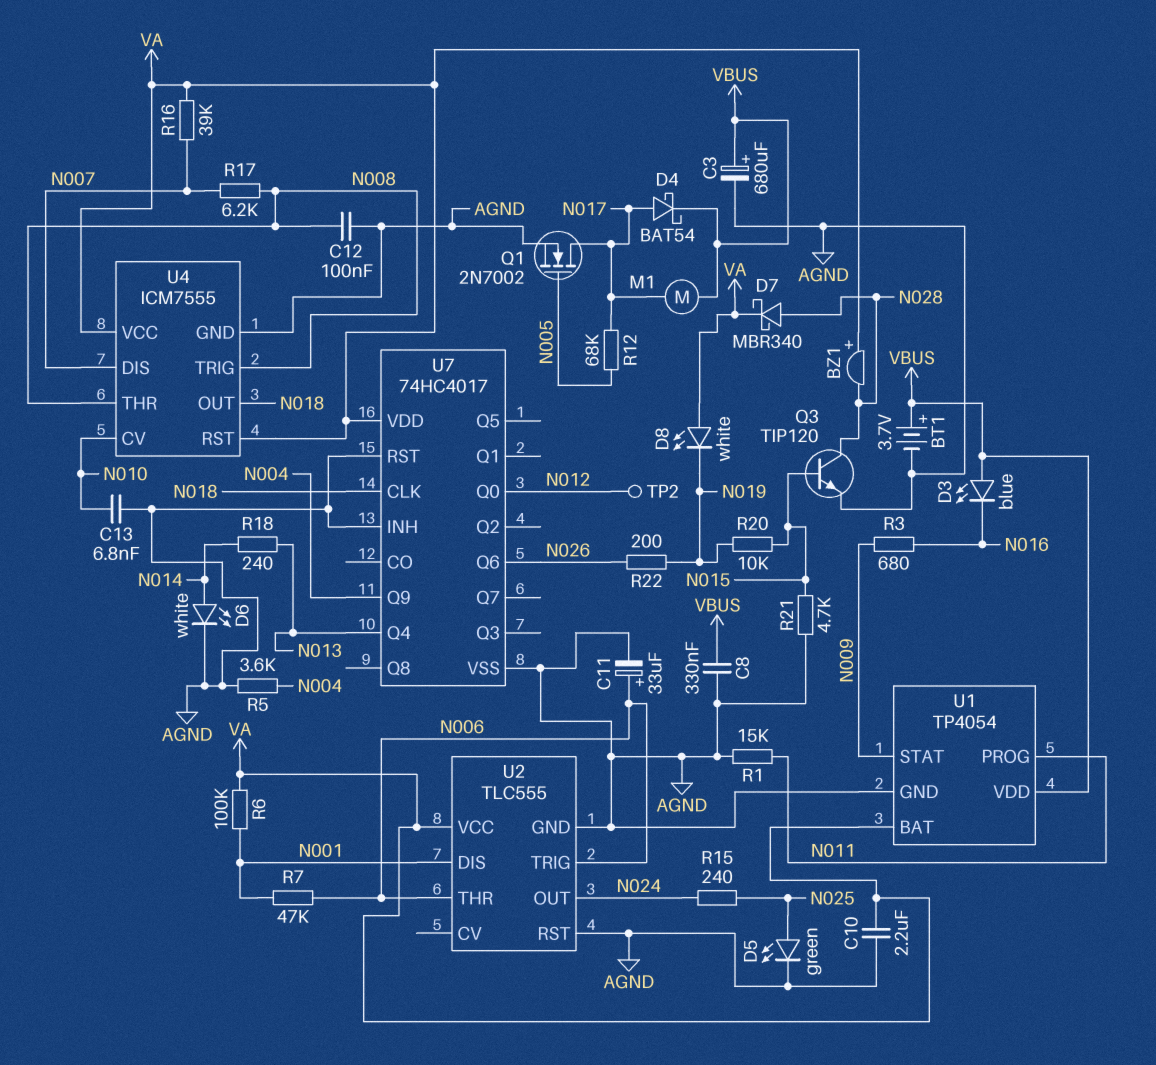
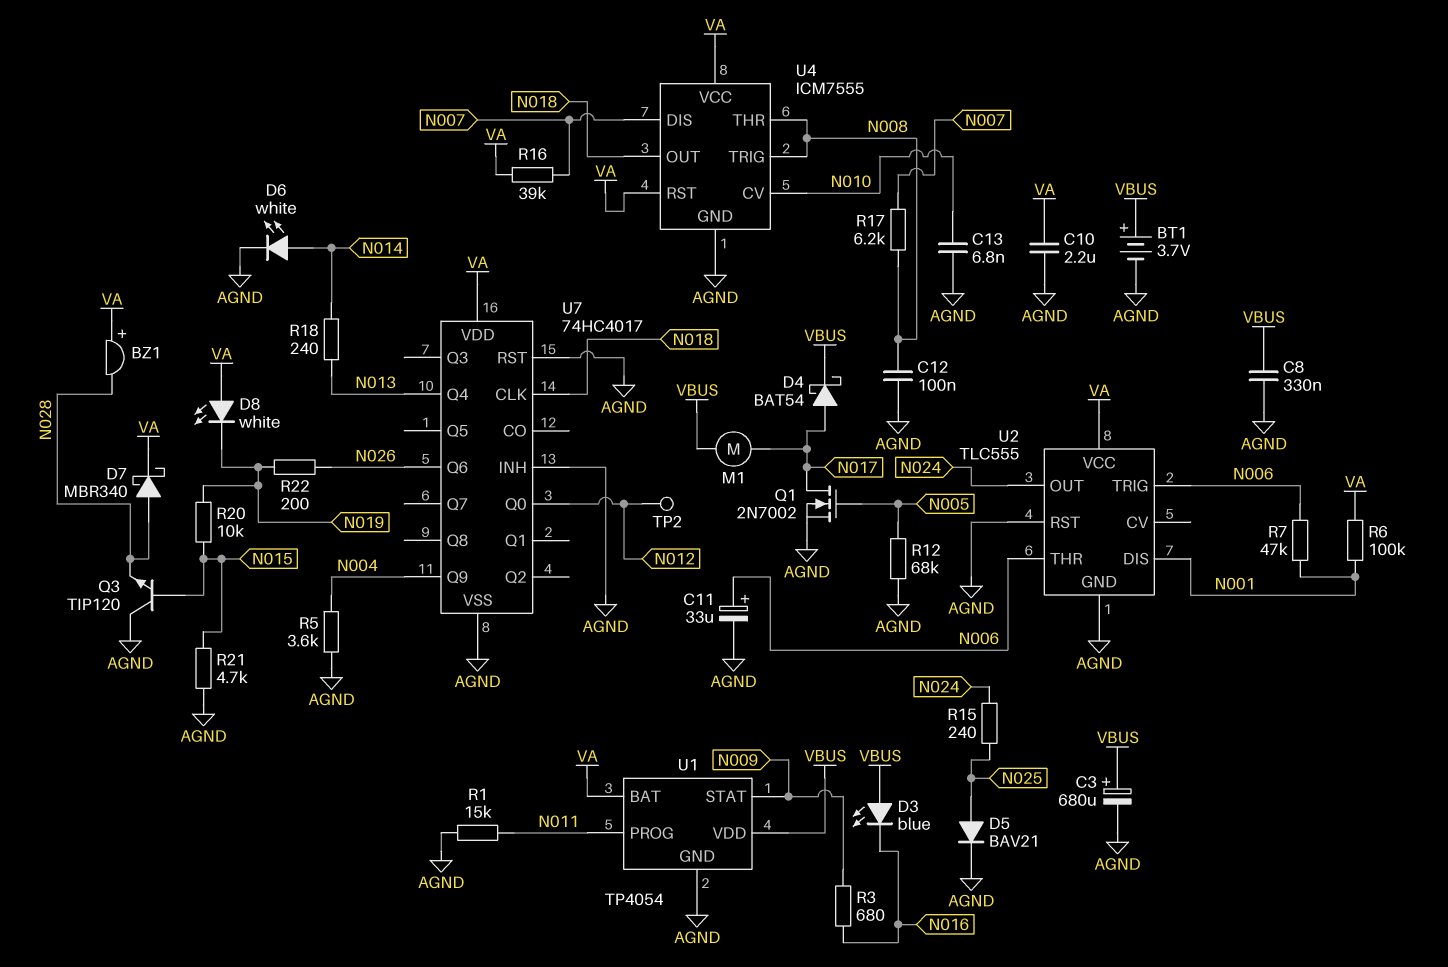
D5: LED green (A N025, K AGND) -> diode BAV21 (A N025, K AGND)
Q3: NPN TIP120 (B N015, C N028, E AGND) -> NPN TIP120 (B N015, C AGND, E N028)
R12: 68k (N005, N017) -> 68k (AGND, N005)

